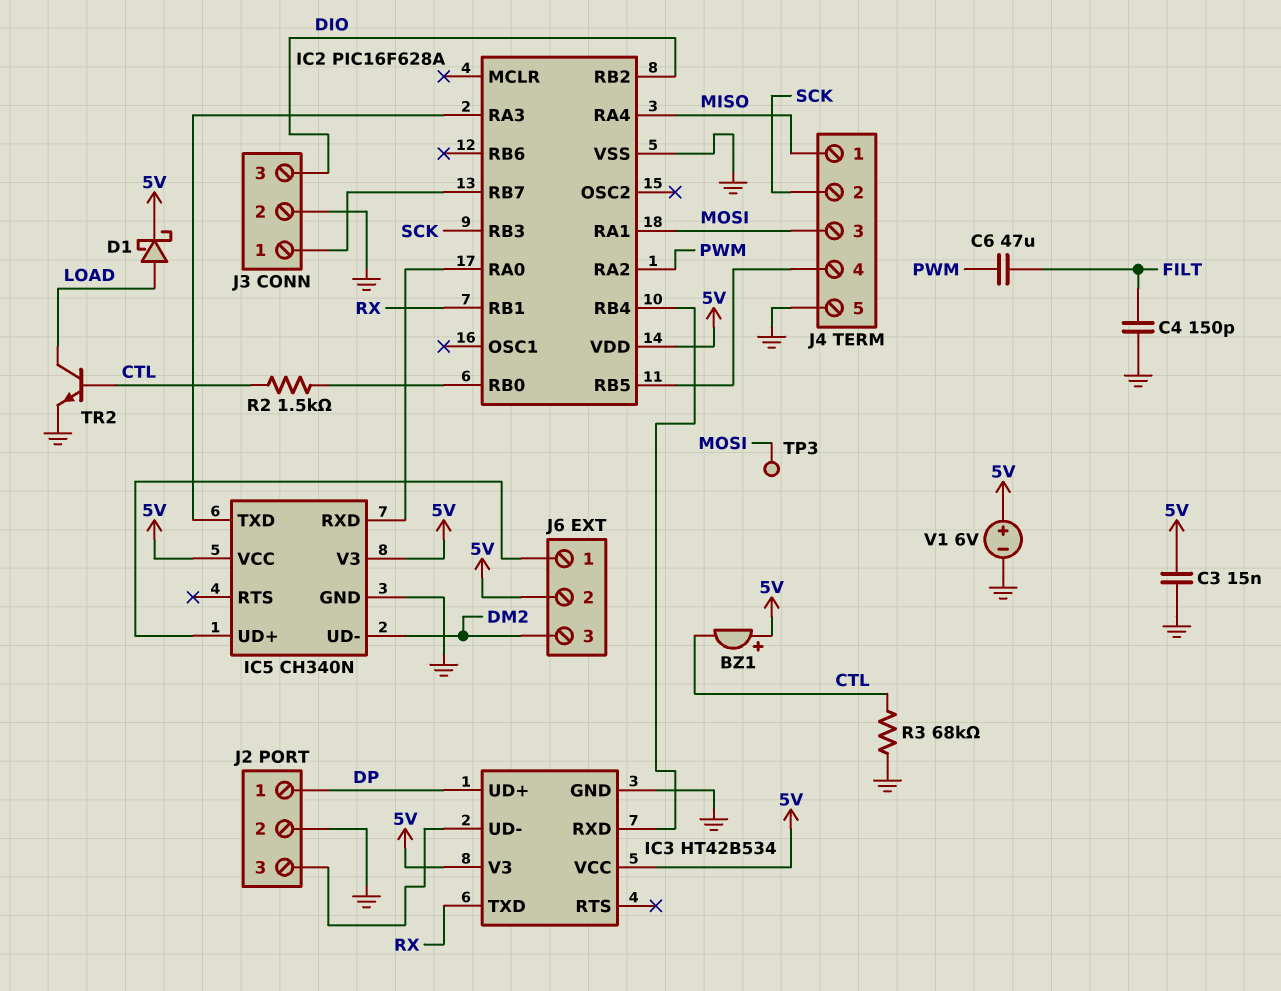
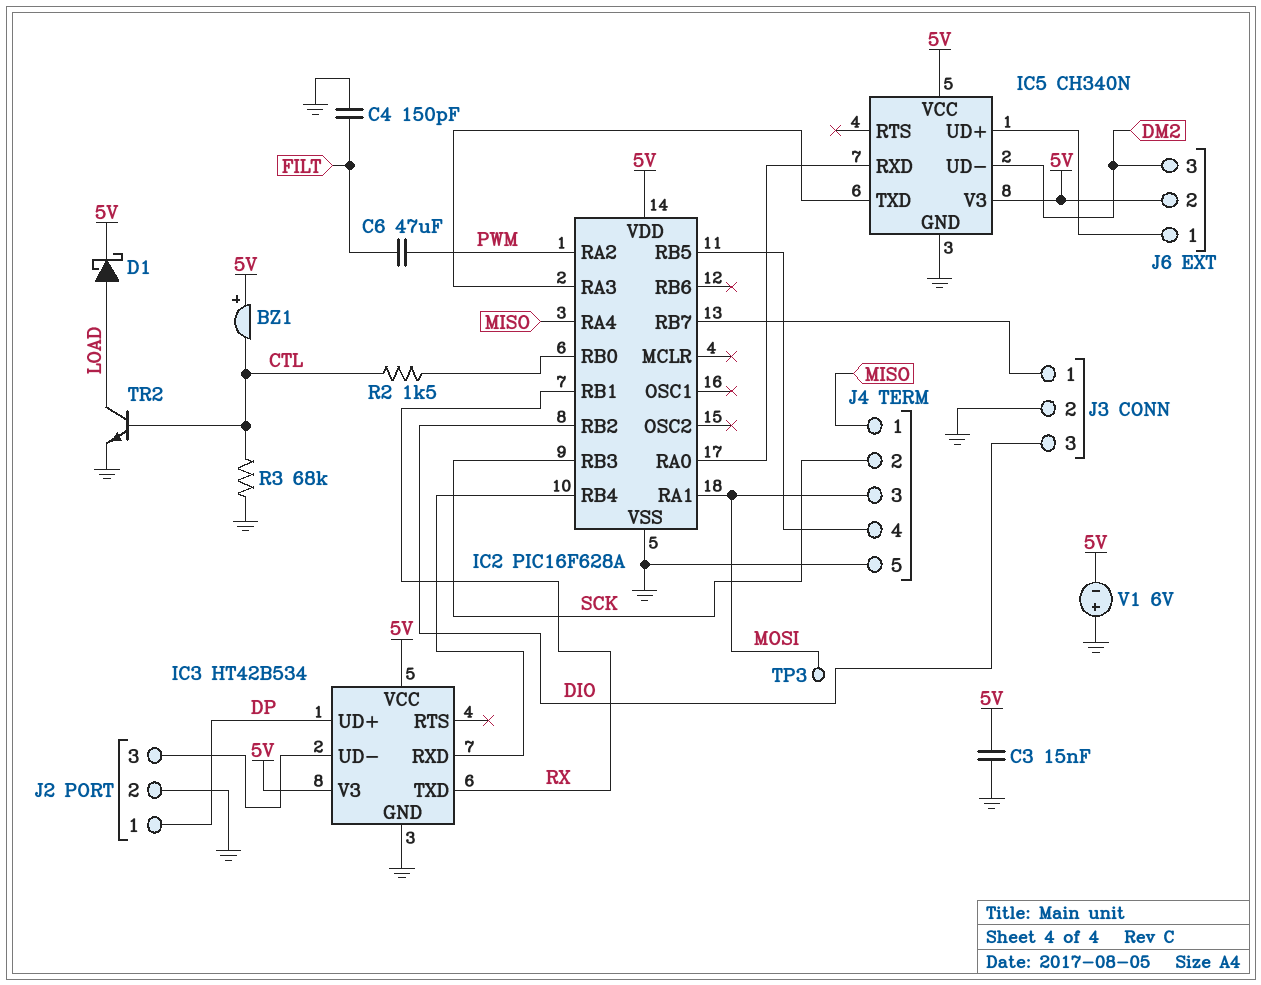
V1: 6V (plus 5V, minus GND) -> 6V (plus GND, minus 5V)

